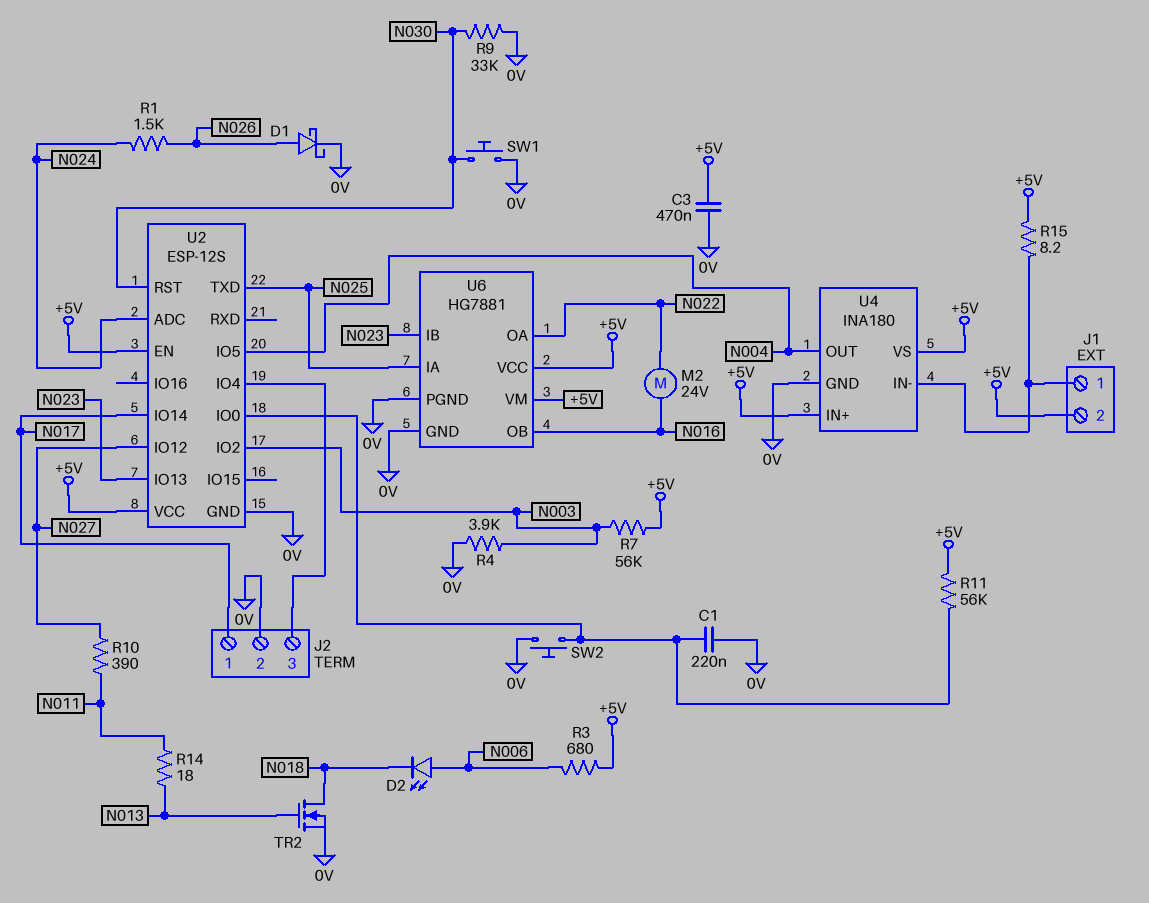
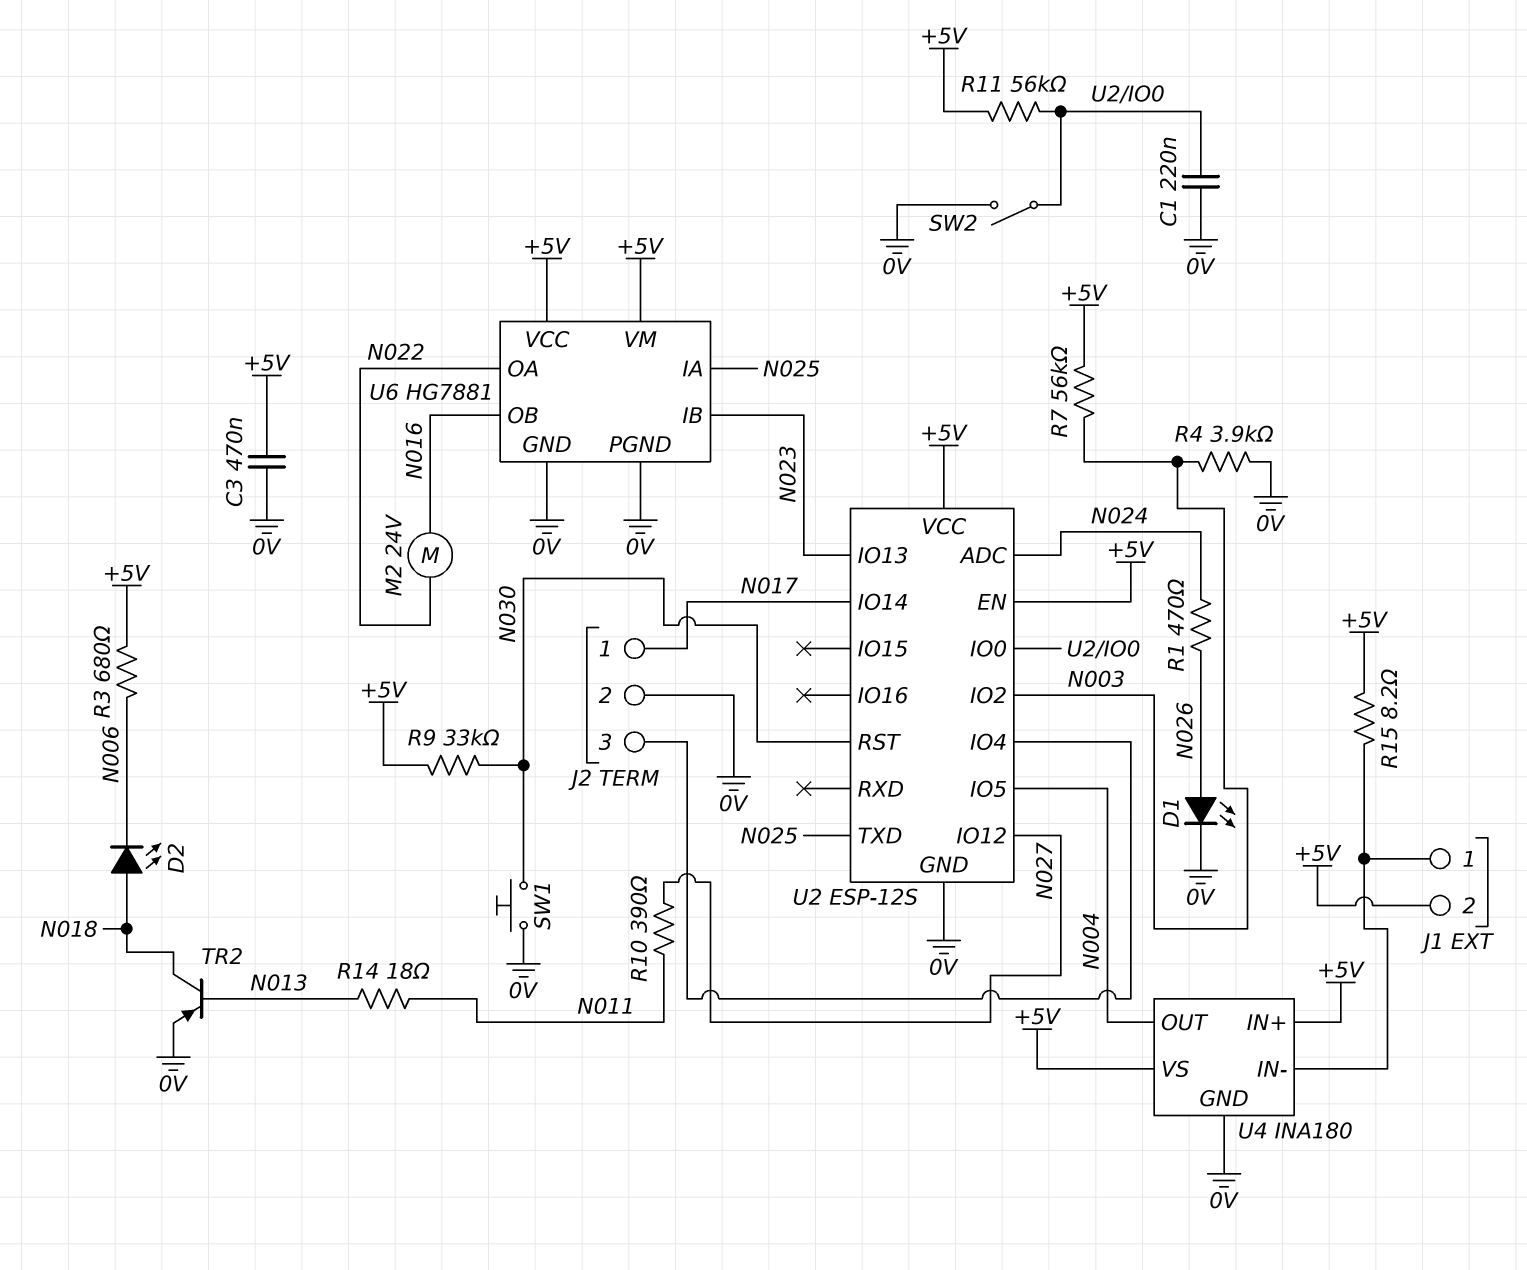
D1: schottky (A N026, K 0V) -> LED (A N026, K 0V)
D2: LED (A N006, K N018) -> LED (A N018, K N006)
R1: 1.5k (N024, N026) -> 470 (N024, N026)
R9: 33k (0V, N030) -> 33k (+5V, N030)
SW2: button (0V, U2/IO0) -> switch (0V, U2/IO0)
TR2: NMOS (G N013, D N018, S 0V) -> PNP (B N013, C N018, E 0V)

